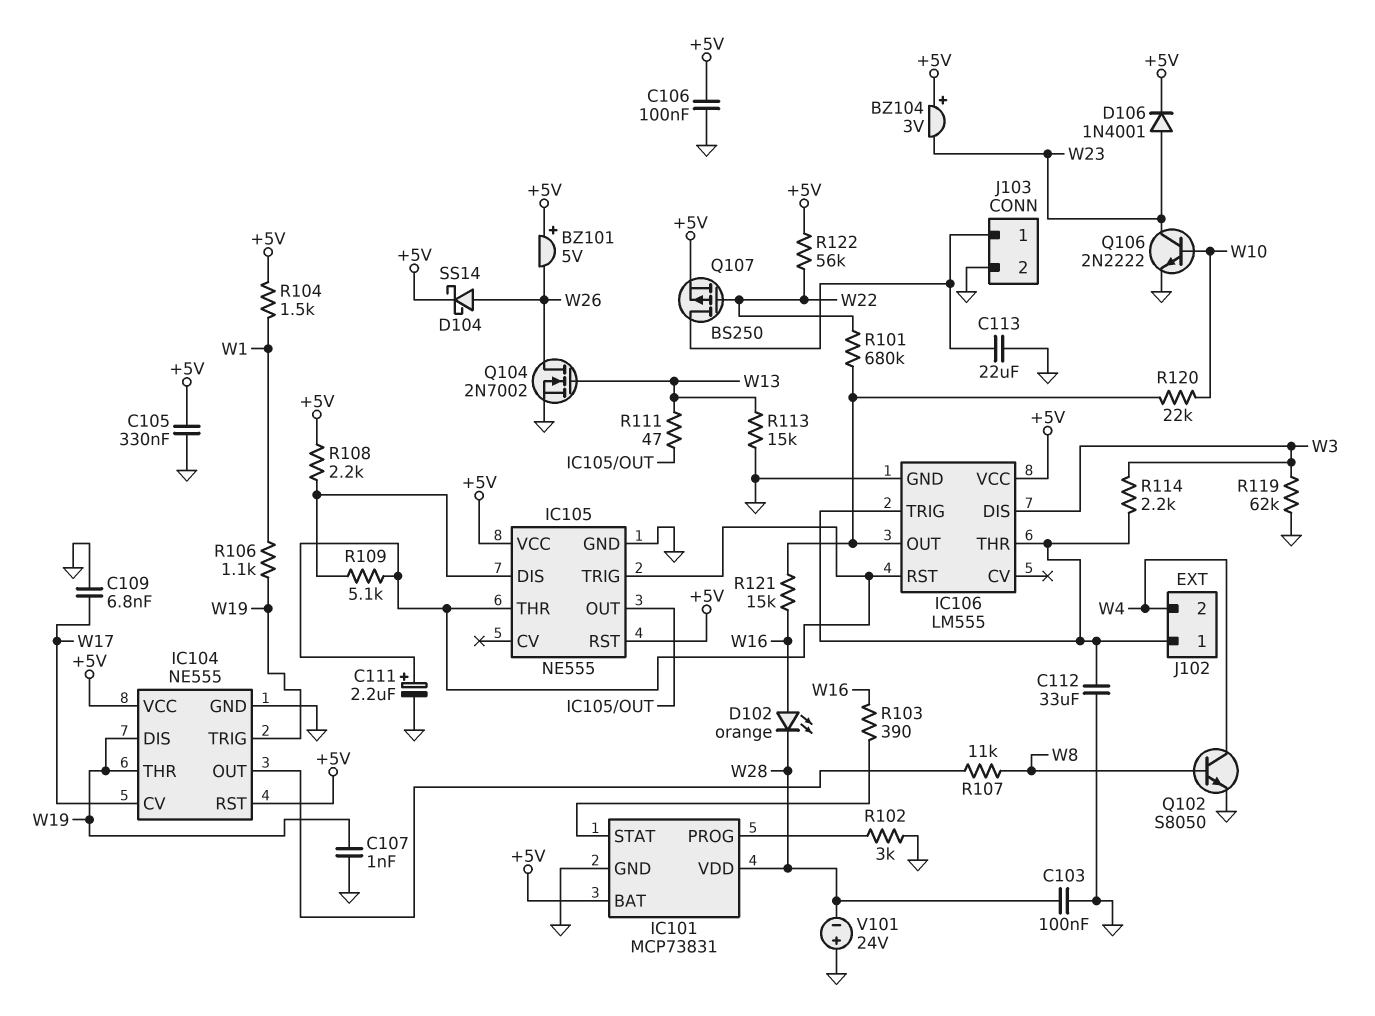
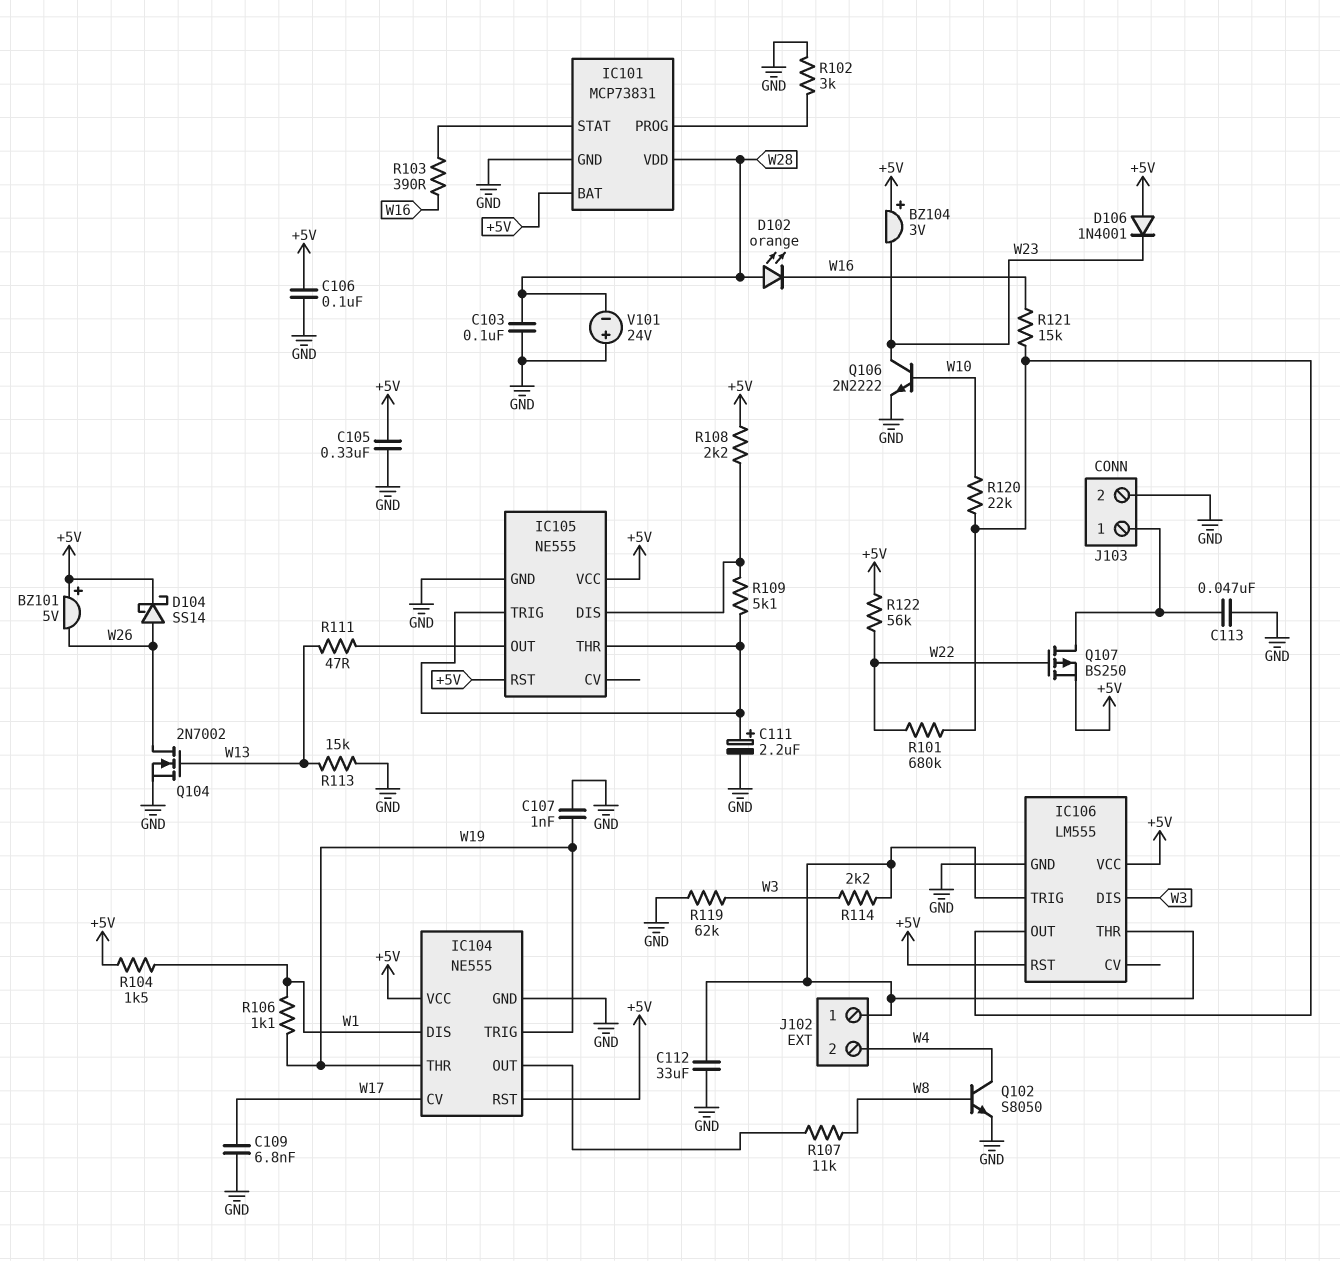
C113: 22uF (GND, J103/1) -> 47nF (GND, J103/1)
D102: LED orange (A W16, K W28) -> LED orange (A W28, K W16)
D106: diode 1N4001 (A W23, K +5V) -> diode 1N4001 (A +5V, K W23)
IC104 pin DIS: W19 -> W1
IC106 pin RST: IC105/THR -> +5V

